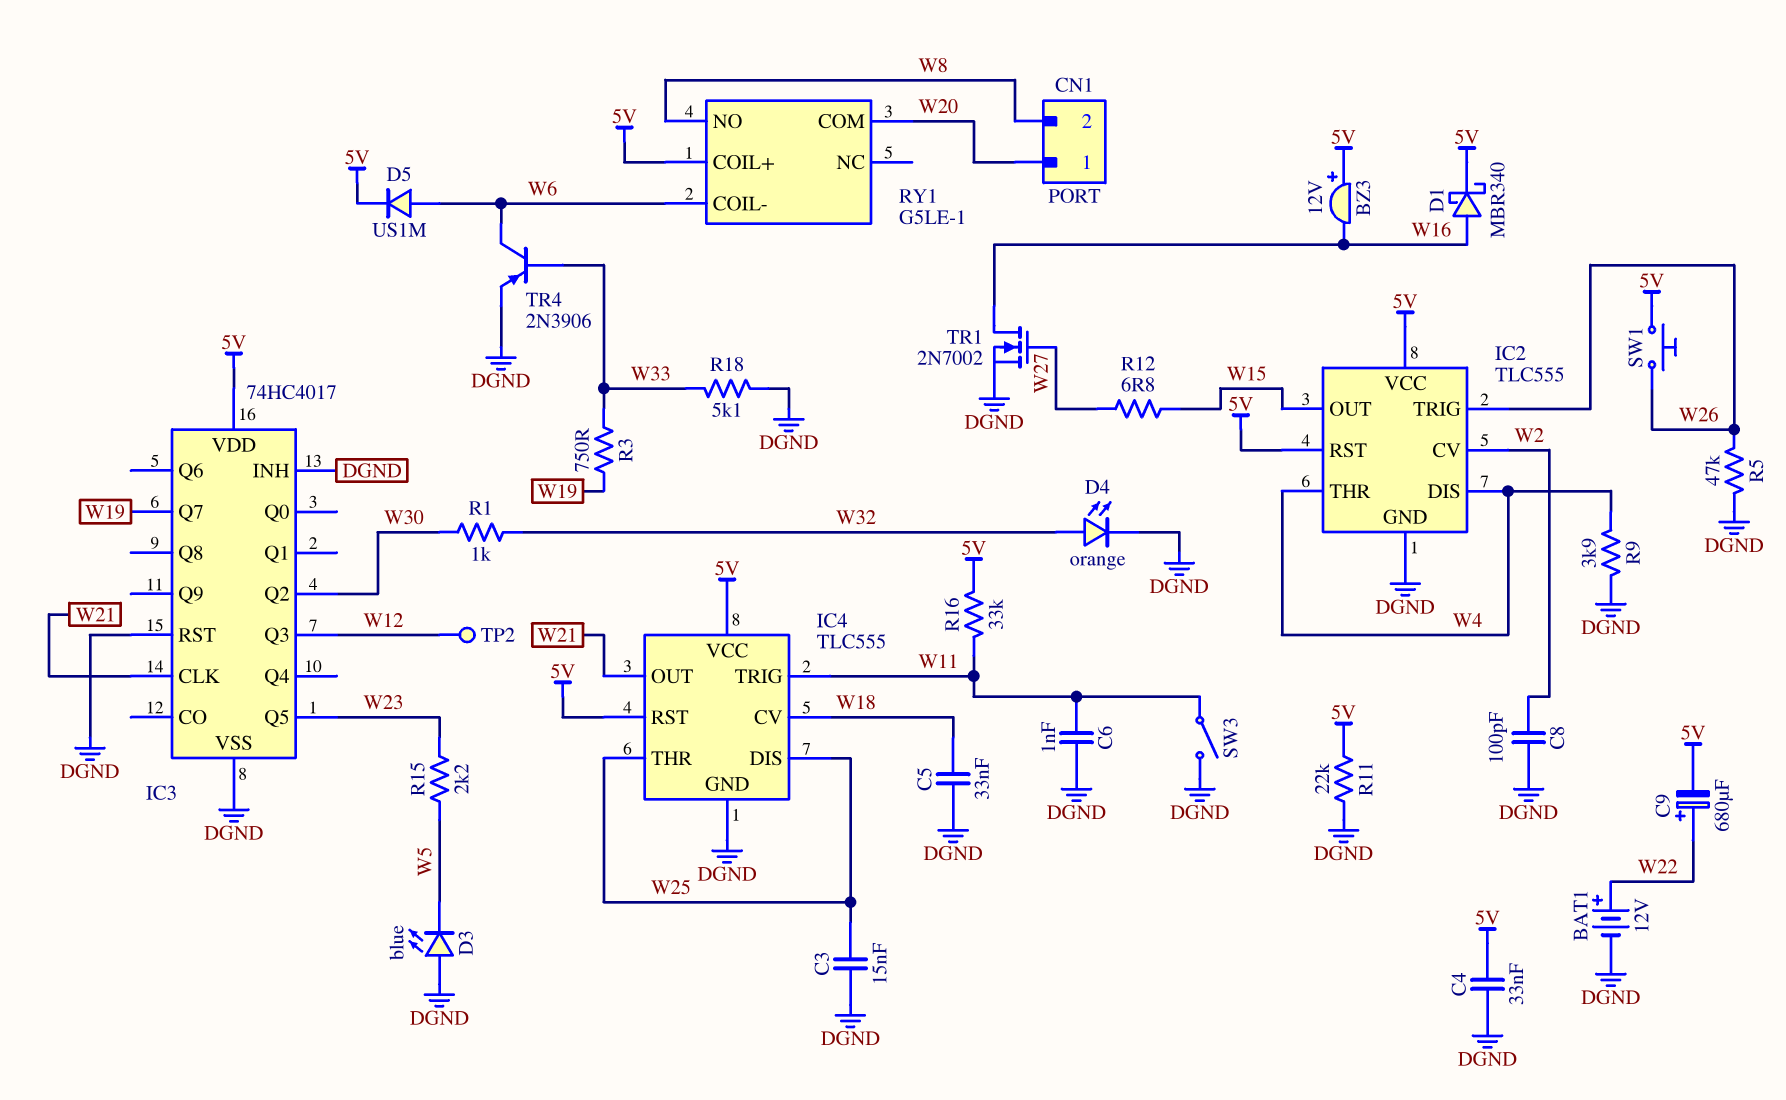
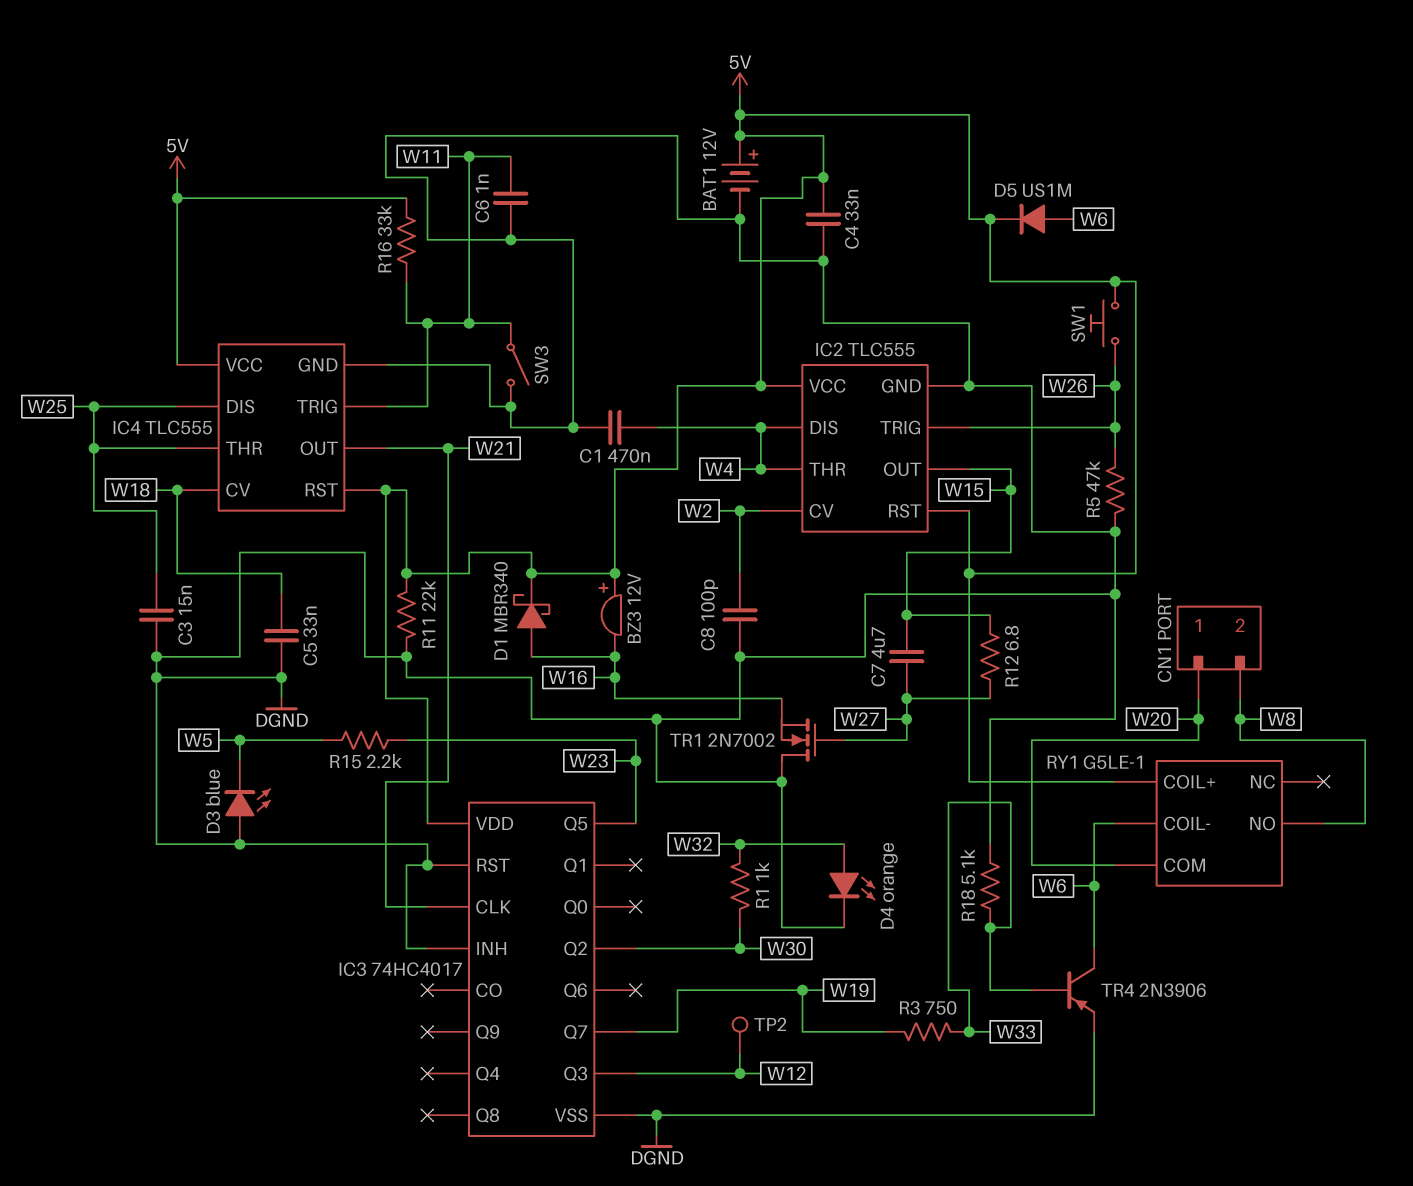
BAT1: 12V (plus W22, minus DGND) -> 12V (plus 5V, minus DGND)
C1: none -> 470nF (DGND, W4)
C7: none -> 4.7uF (W15, W27)
C9: 680uF (plus W22, minus 5V) -> none
R9: 3.9k (DGND, W4) -> none
TR1: NMOS 2N7002 (G W27, D W16, S DGND) -> NMOS 2N7002 (G W27, D DGND, S W16)

